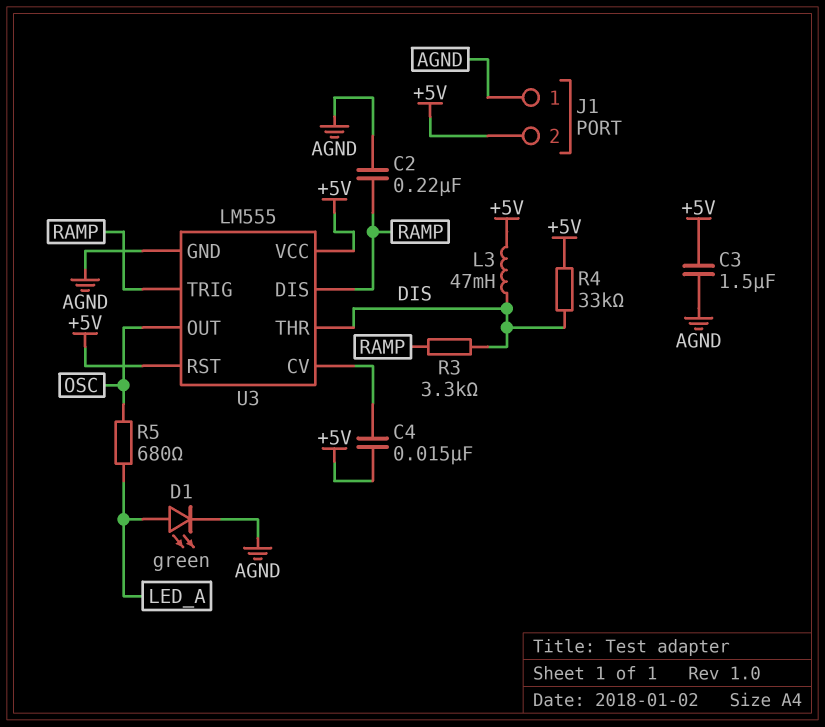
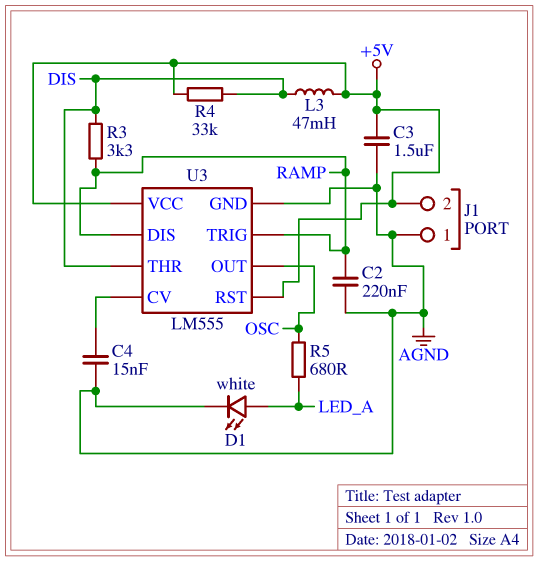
C4: 15nF (+5V, U3/CV) -> 15nF (AGND, U3/CV)
D1: LED green (A LED_A, K AGND) -> LED white (A LED_A, K AGND)

